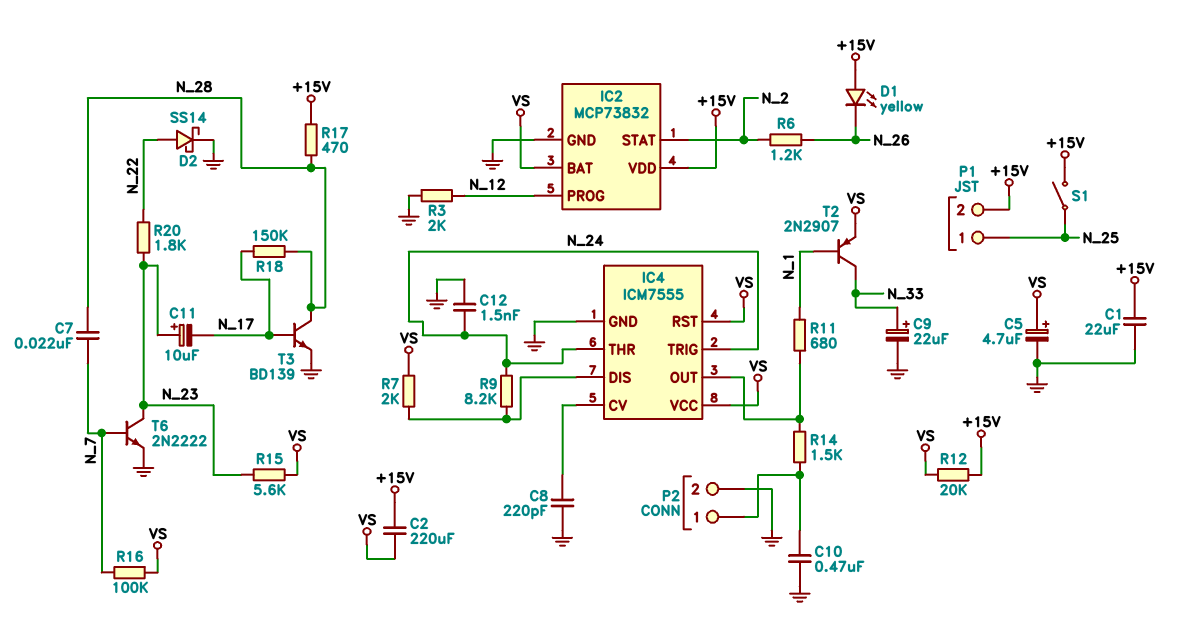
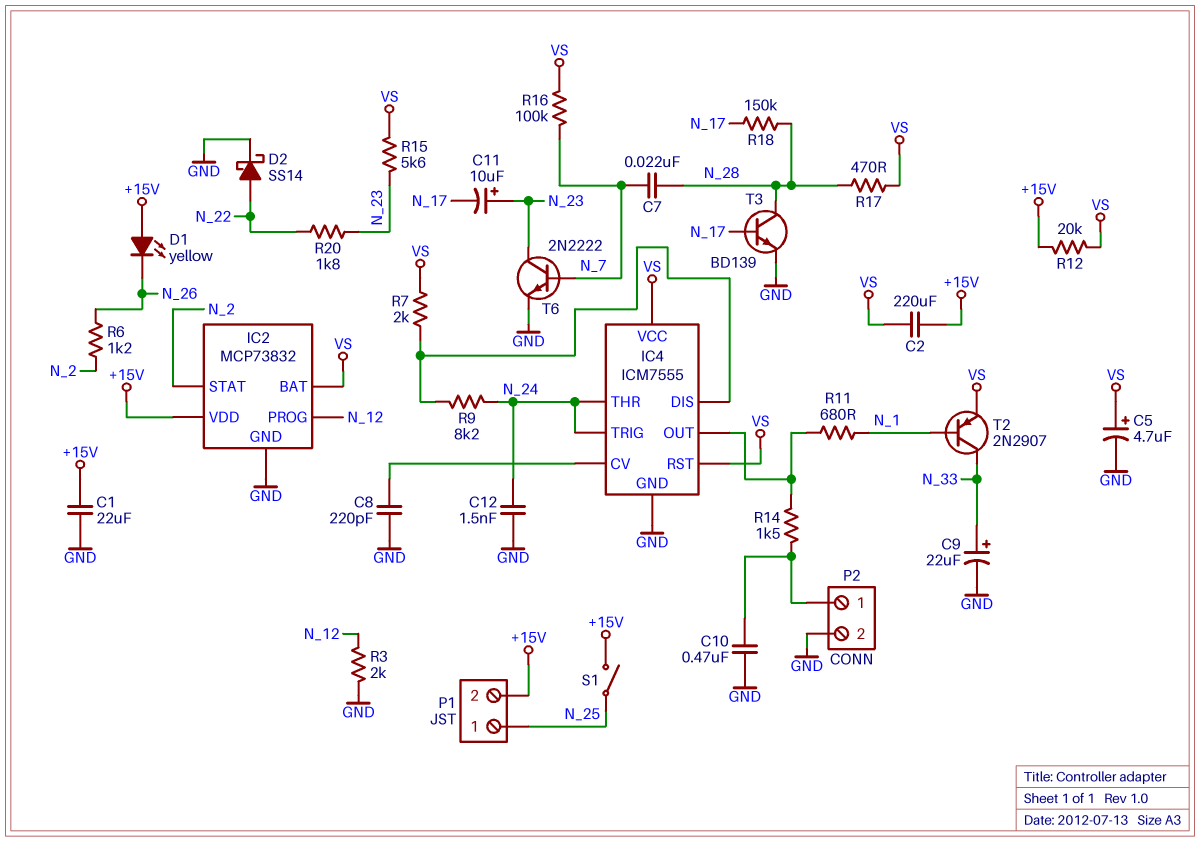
R17: 470 (+15V, N_28) -> 470 (N_28, VS)

